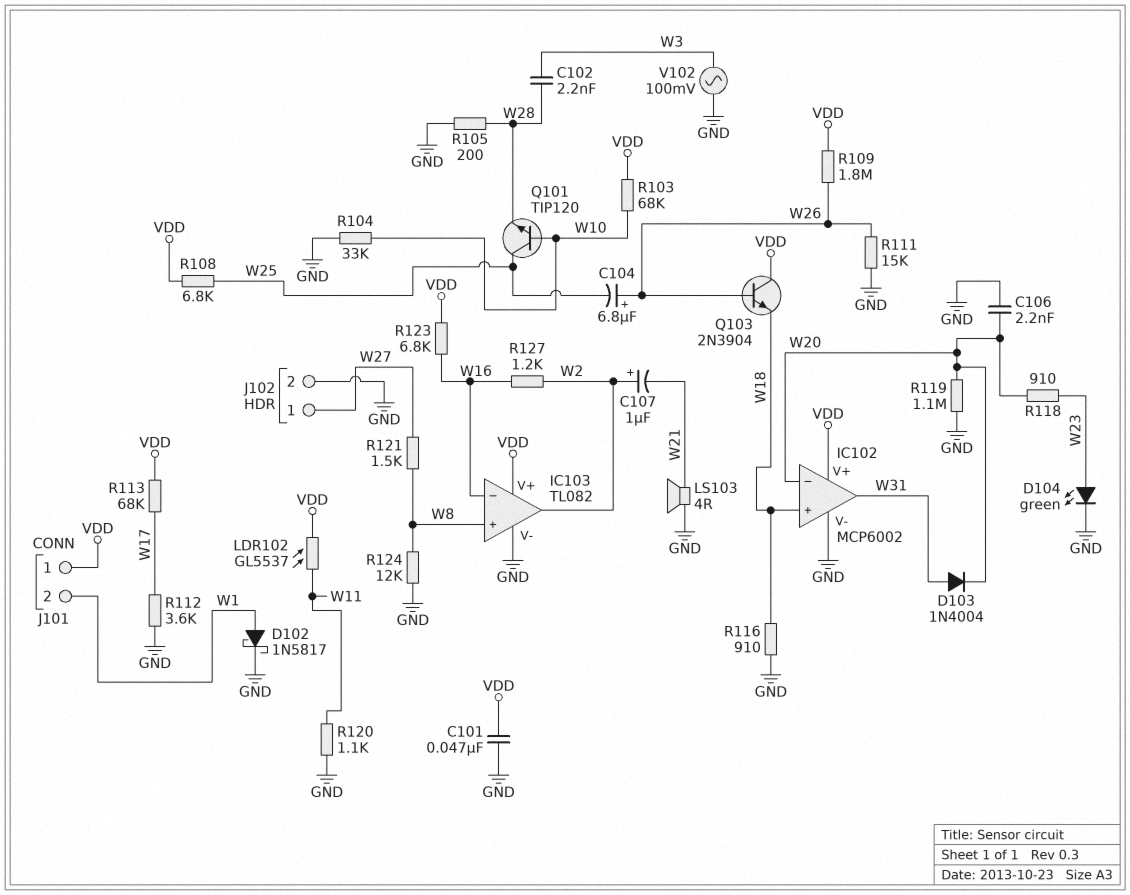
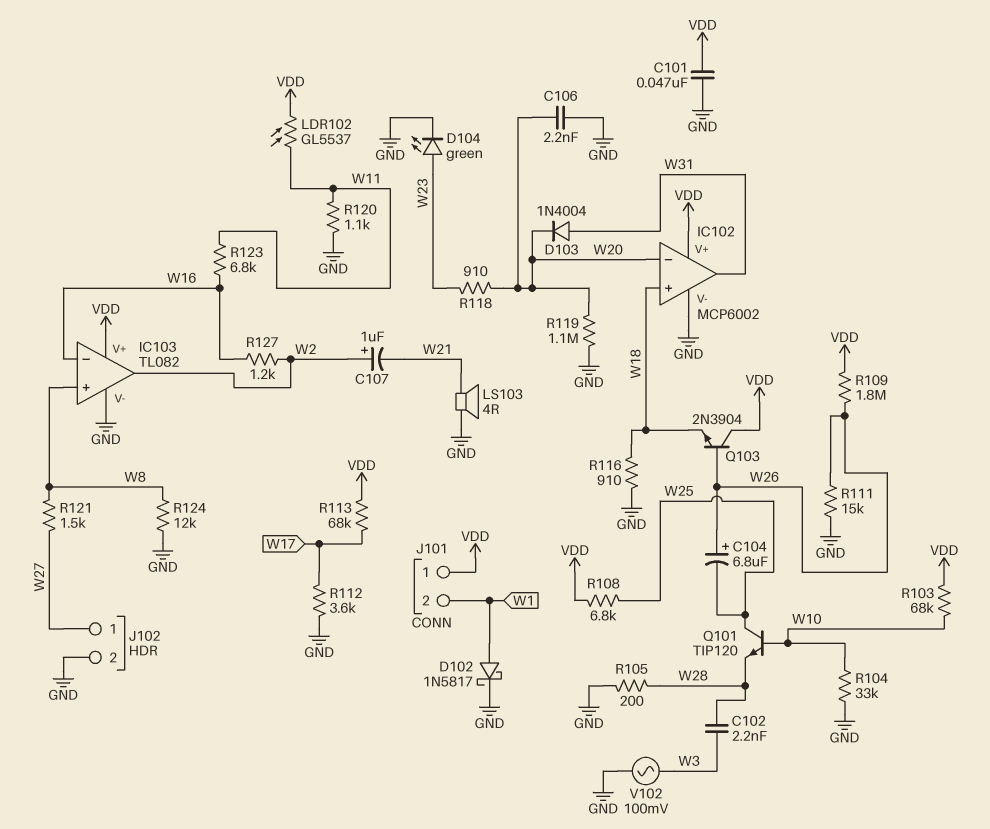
R123: 6.8k (VDD, W16) -> 6.8k (W11, W16)

